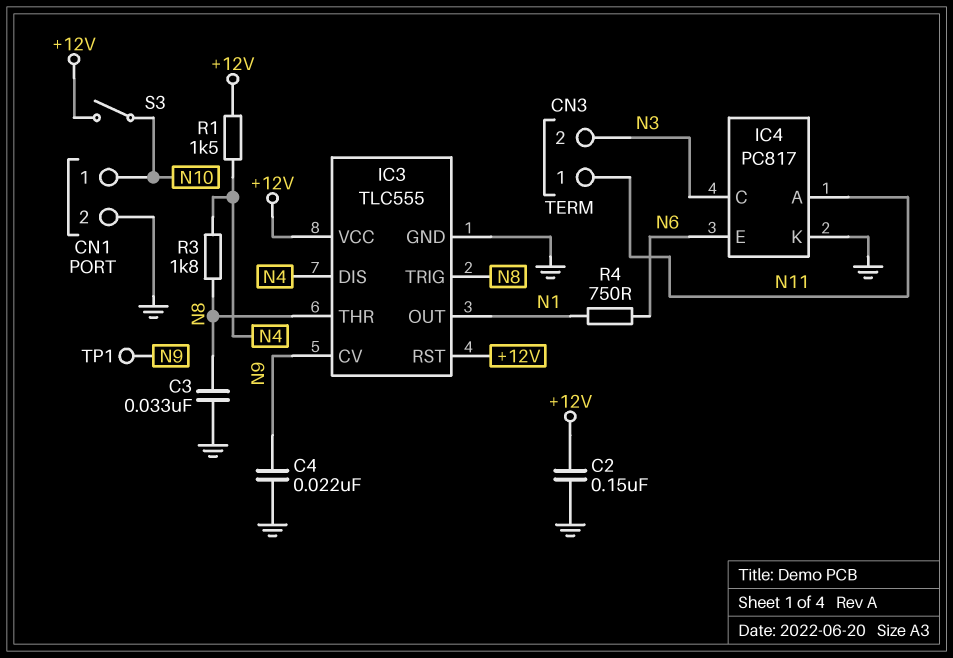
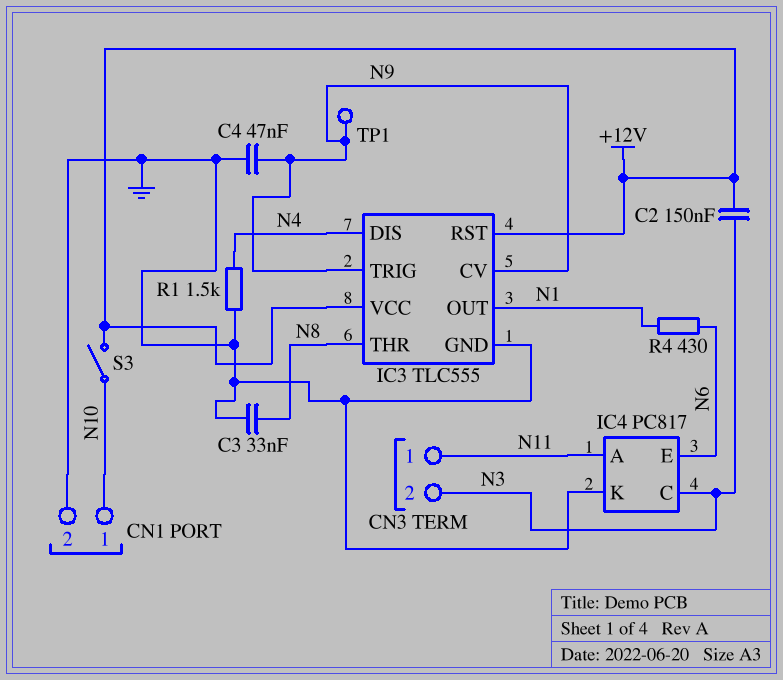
C2: 150nF (+12V, GND) -> 150nF (+12V, N3)
C4: 22nF (GND, N9) -> 47nF (GND, N9)
IC3 pin TRIG: N8 -> N9
R1: 1.5k (+12V, N4) -> 1.5k (GND, N4)
R3: 1.8k (N4, N8) -> none
R4: 750 (N1, N6) -> 430 (N1, N6)

